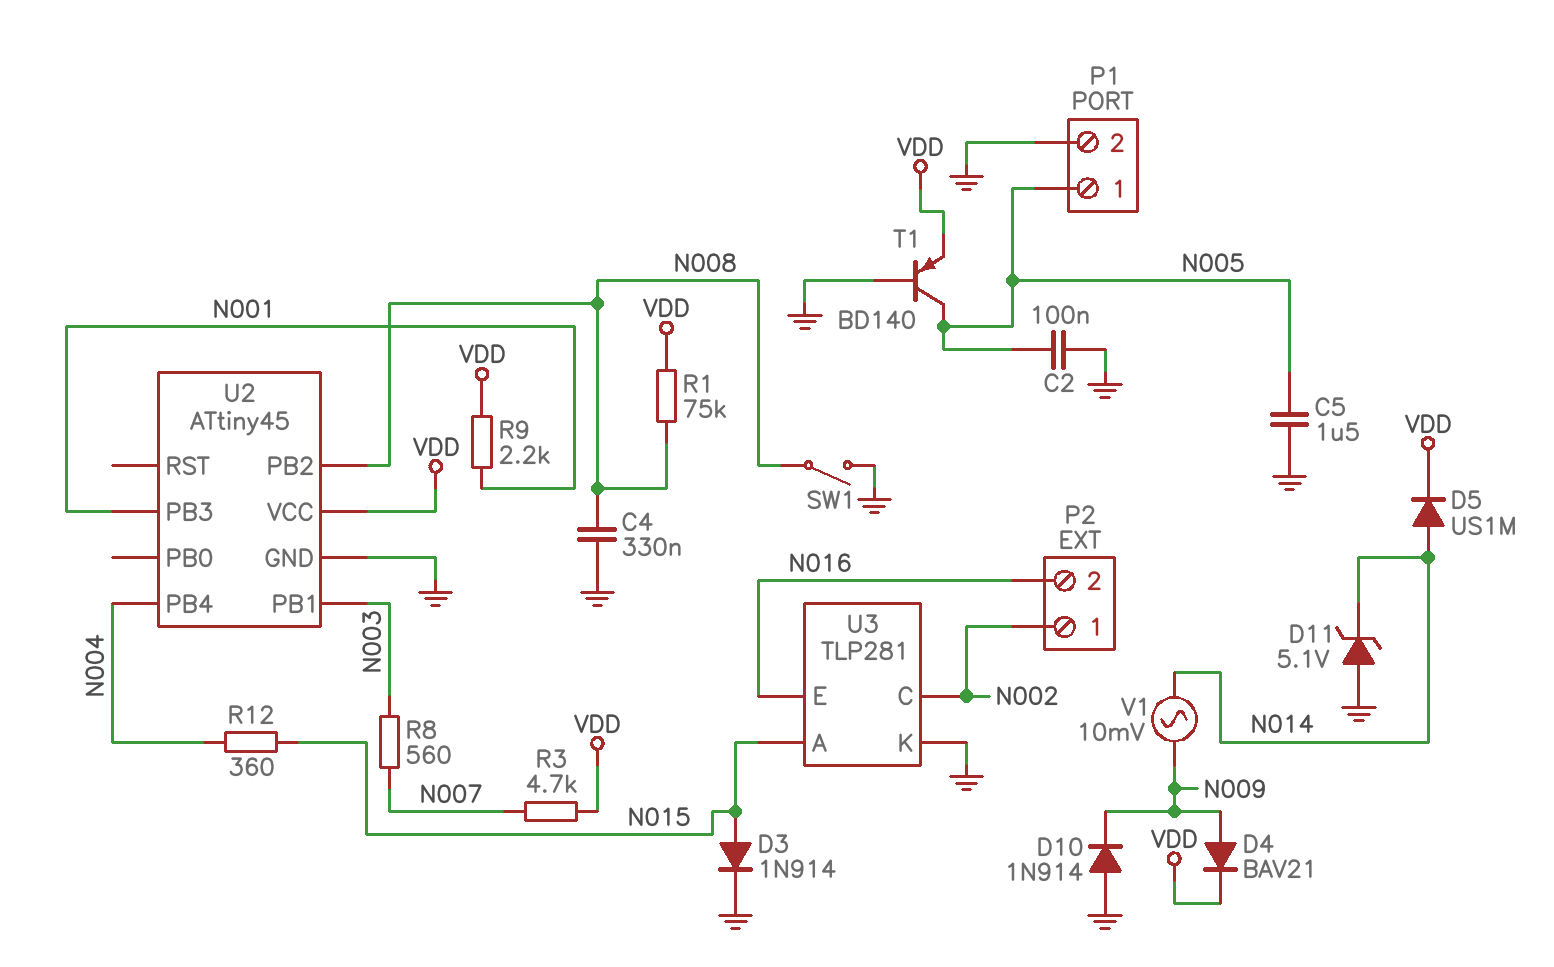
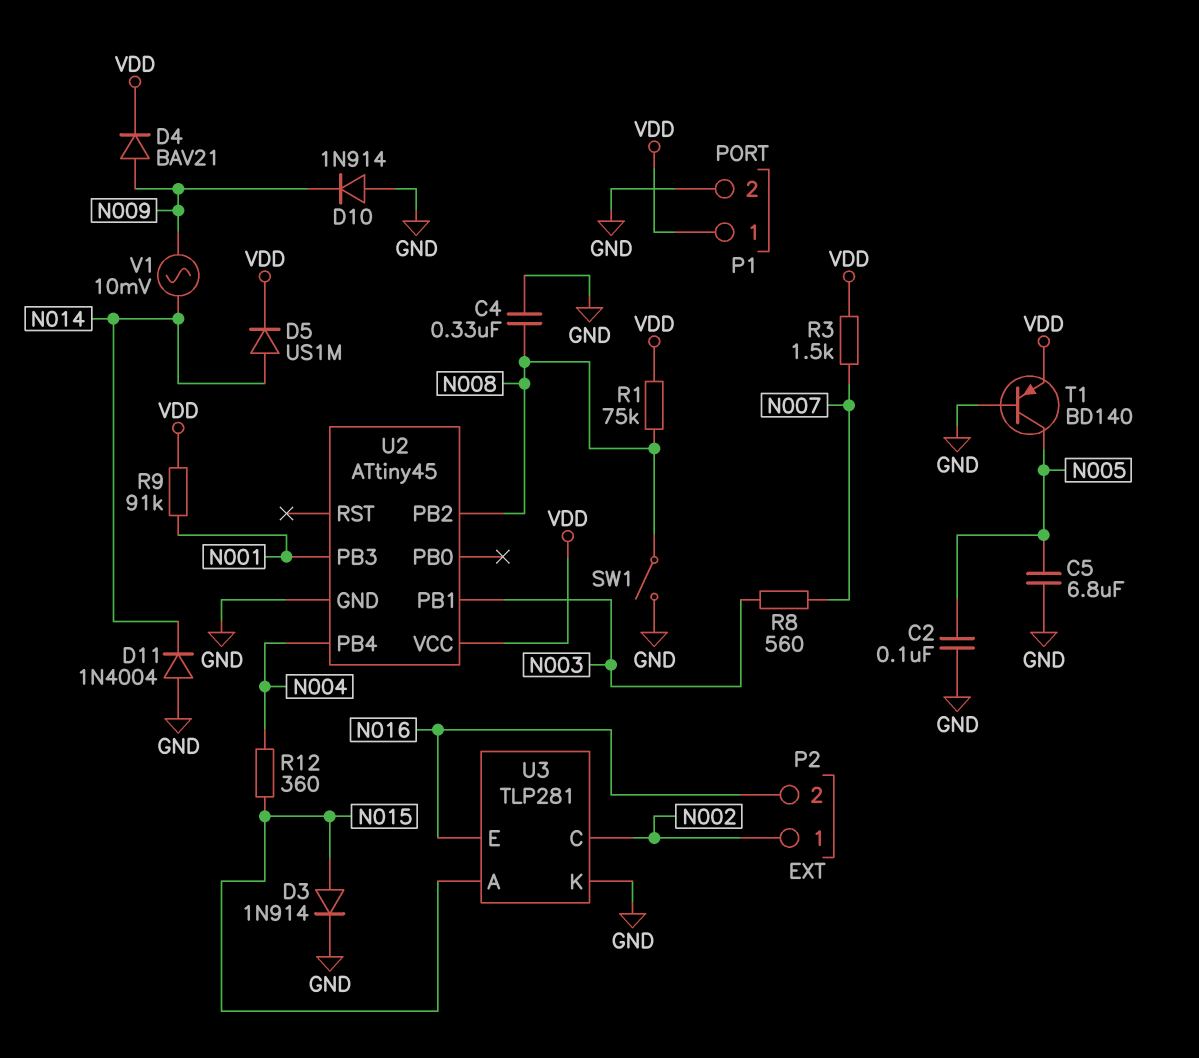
C5: 1.5uF (GND, N005) -> 6.8uF (GND, N005)
D11: zener 5.1V (A GND, K N014) -> diode 1N4004 (A GND, K N014)
P1 pin 1: N005 -> VDD
R3: 4.7k (N007, VDD) -> 1.5k (N007, VDD)
R9: 2.2k (N001, VDD) -> 91k (N001, VDD)

